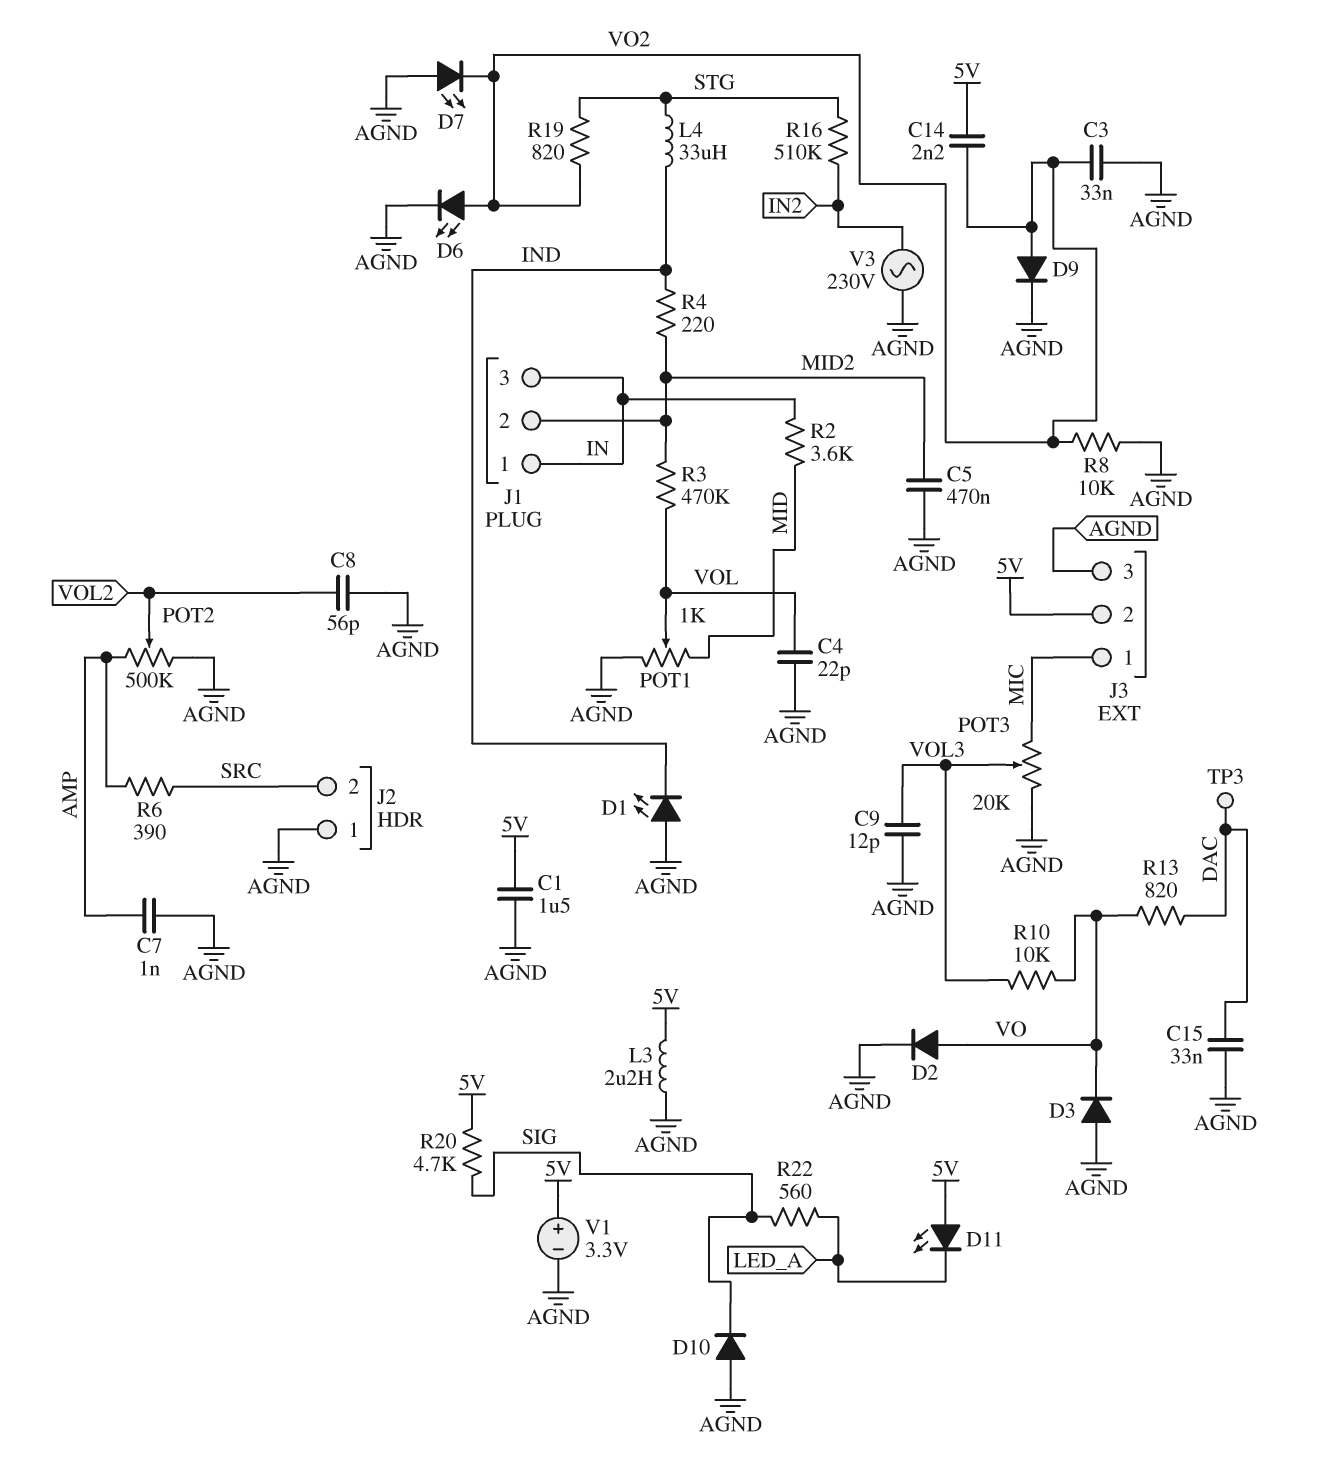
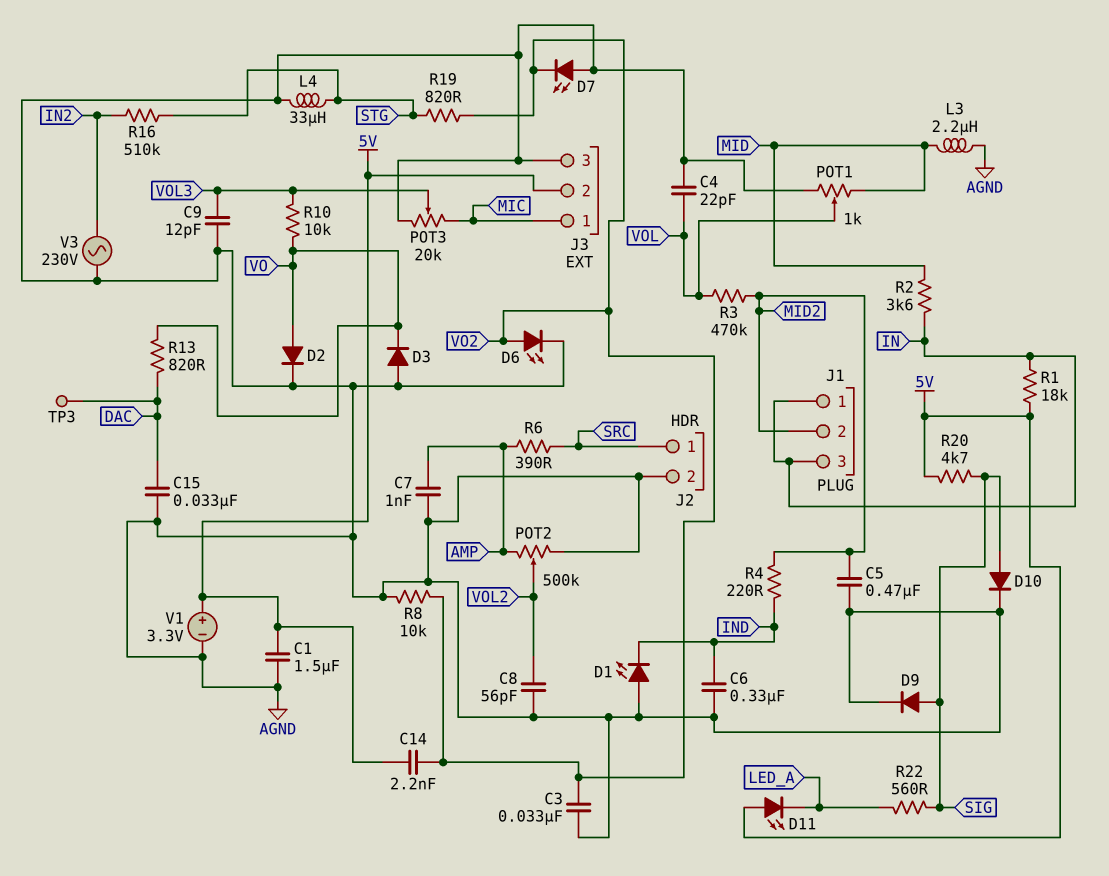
C6: none -> 330nF (AGND, IND)
D9: diode (A VO2, K AGND) -> diode (A SIG, K AGND)
D10: diode (A AGND, K SIG) -> diode (A SIG, K AGND)
J2 pin 1: AGND -> SRC
J2 pin 2: SRC -> AGND
L3: 2.2uH (5V, AGND) -> 2.2uH (AGND, MID)
L4: 33uH (IND, STG) -> 33uH (AGND, STG)
R1: none -> 18k (5V, IN)

